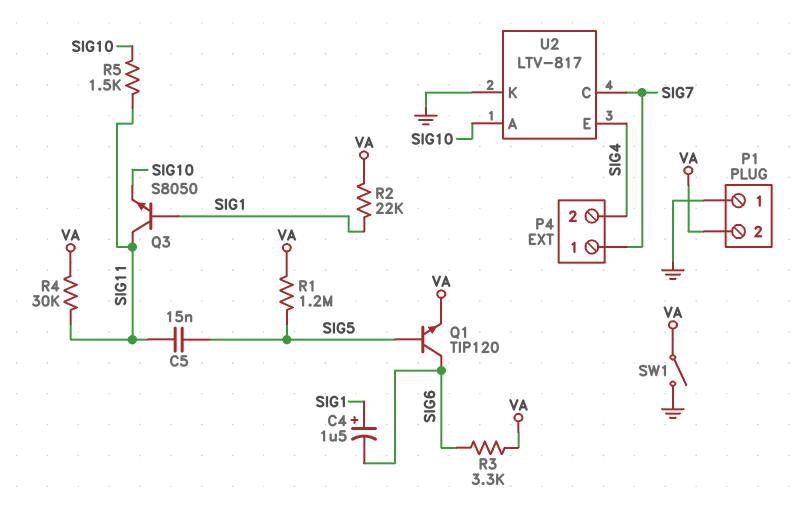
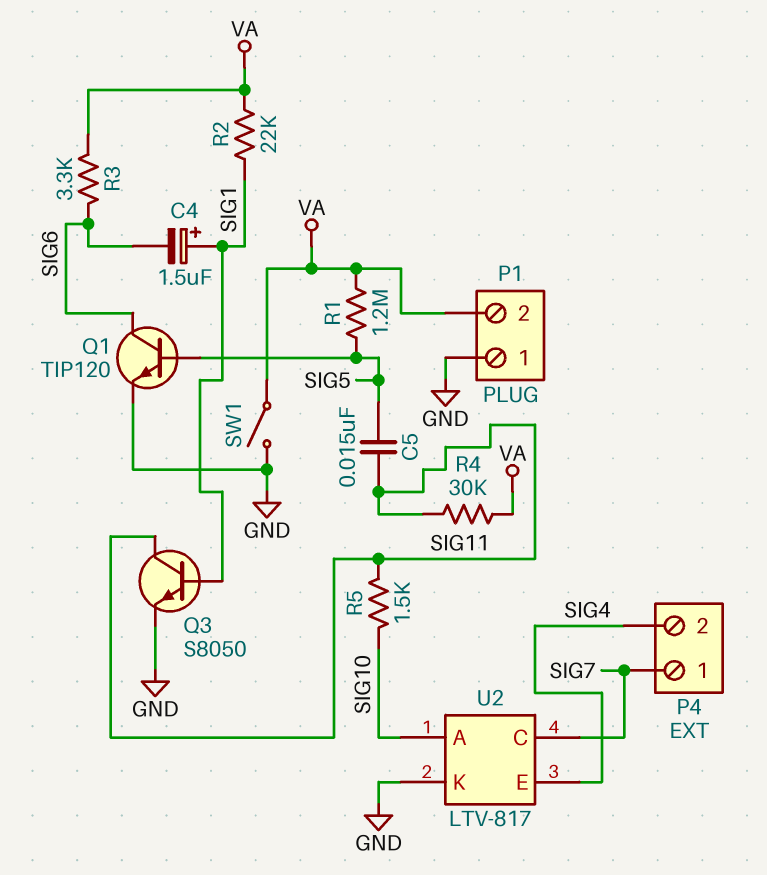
Q1: NPN TIP120 (B SIG5, C SIG6, E VA) -> NPN TIP120 (B SIG5, C SIG6, E GND)
Q3: NPN S8050 (B SIG1, C SIG11, E SIG10) -> NPN S8050 (B SIG1, C SIG11, E GND)

